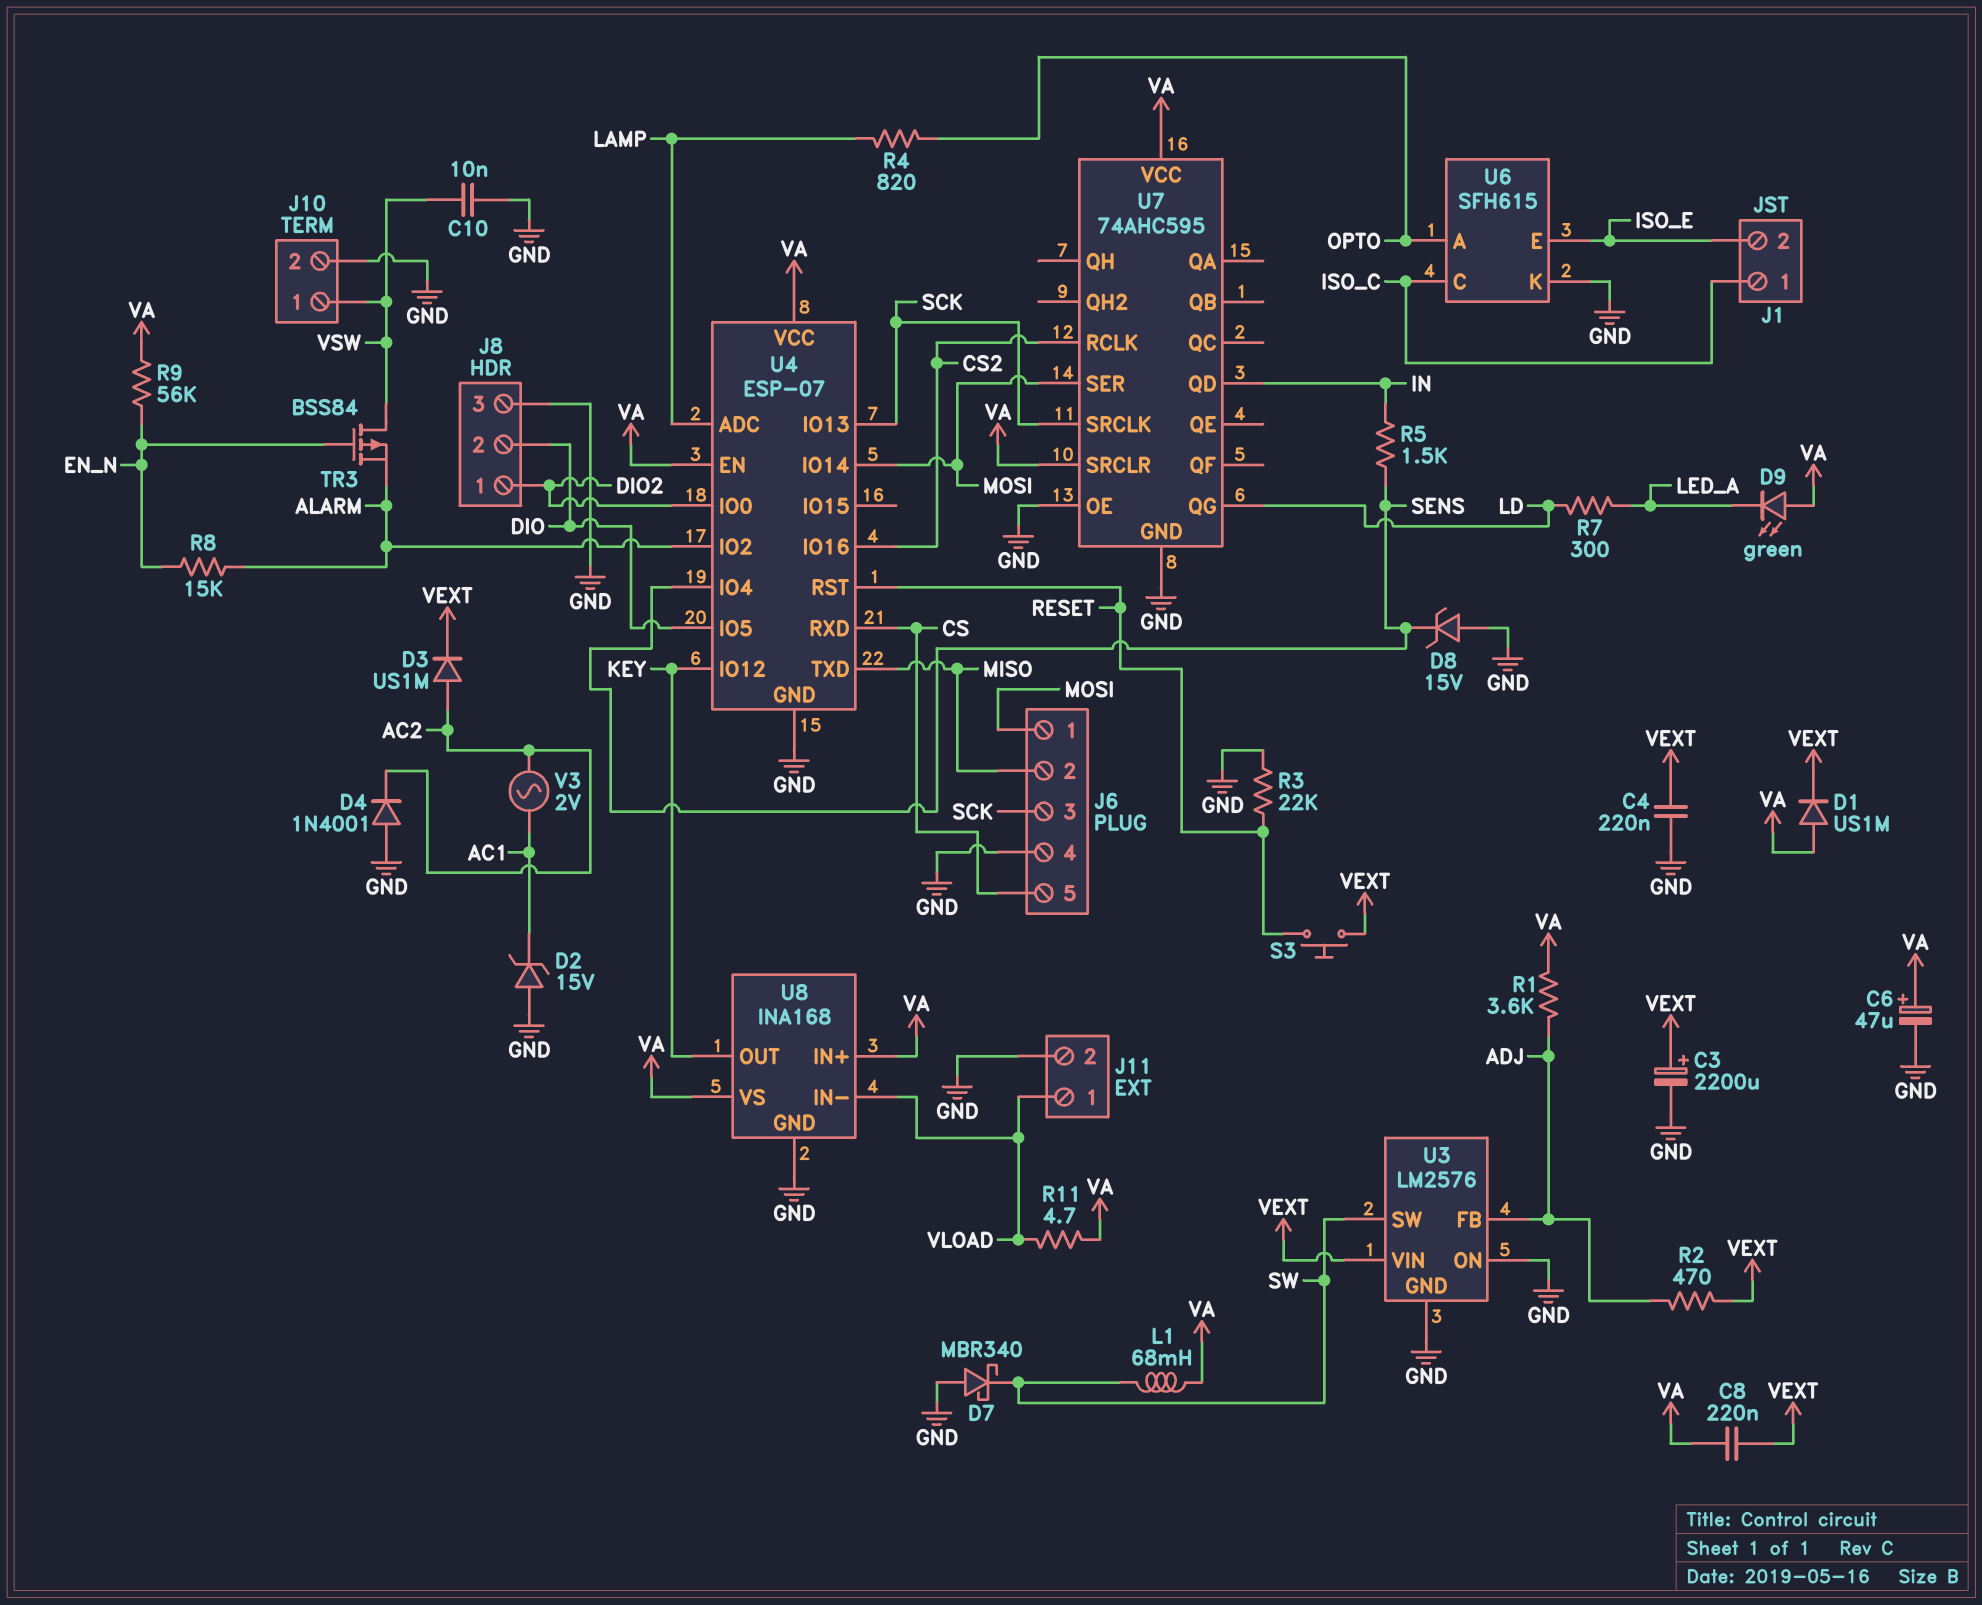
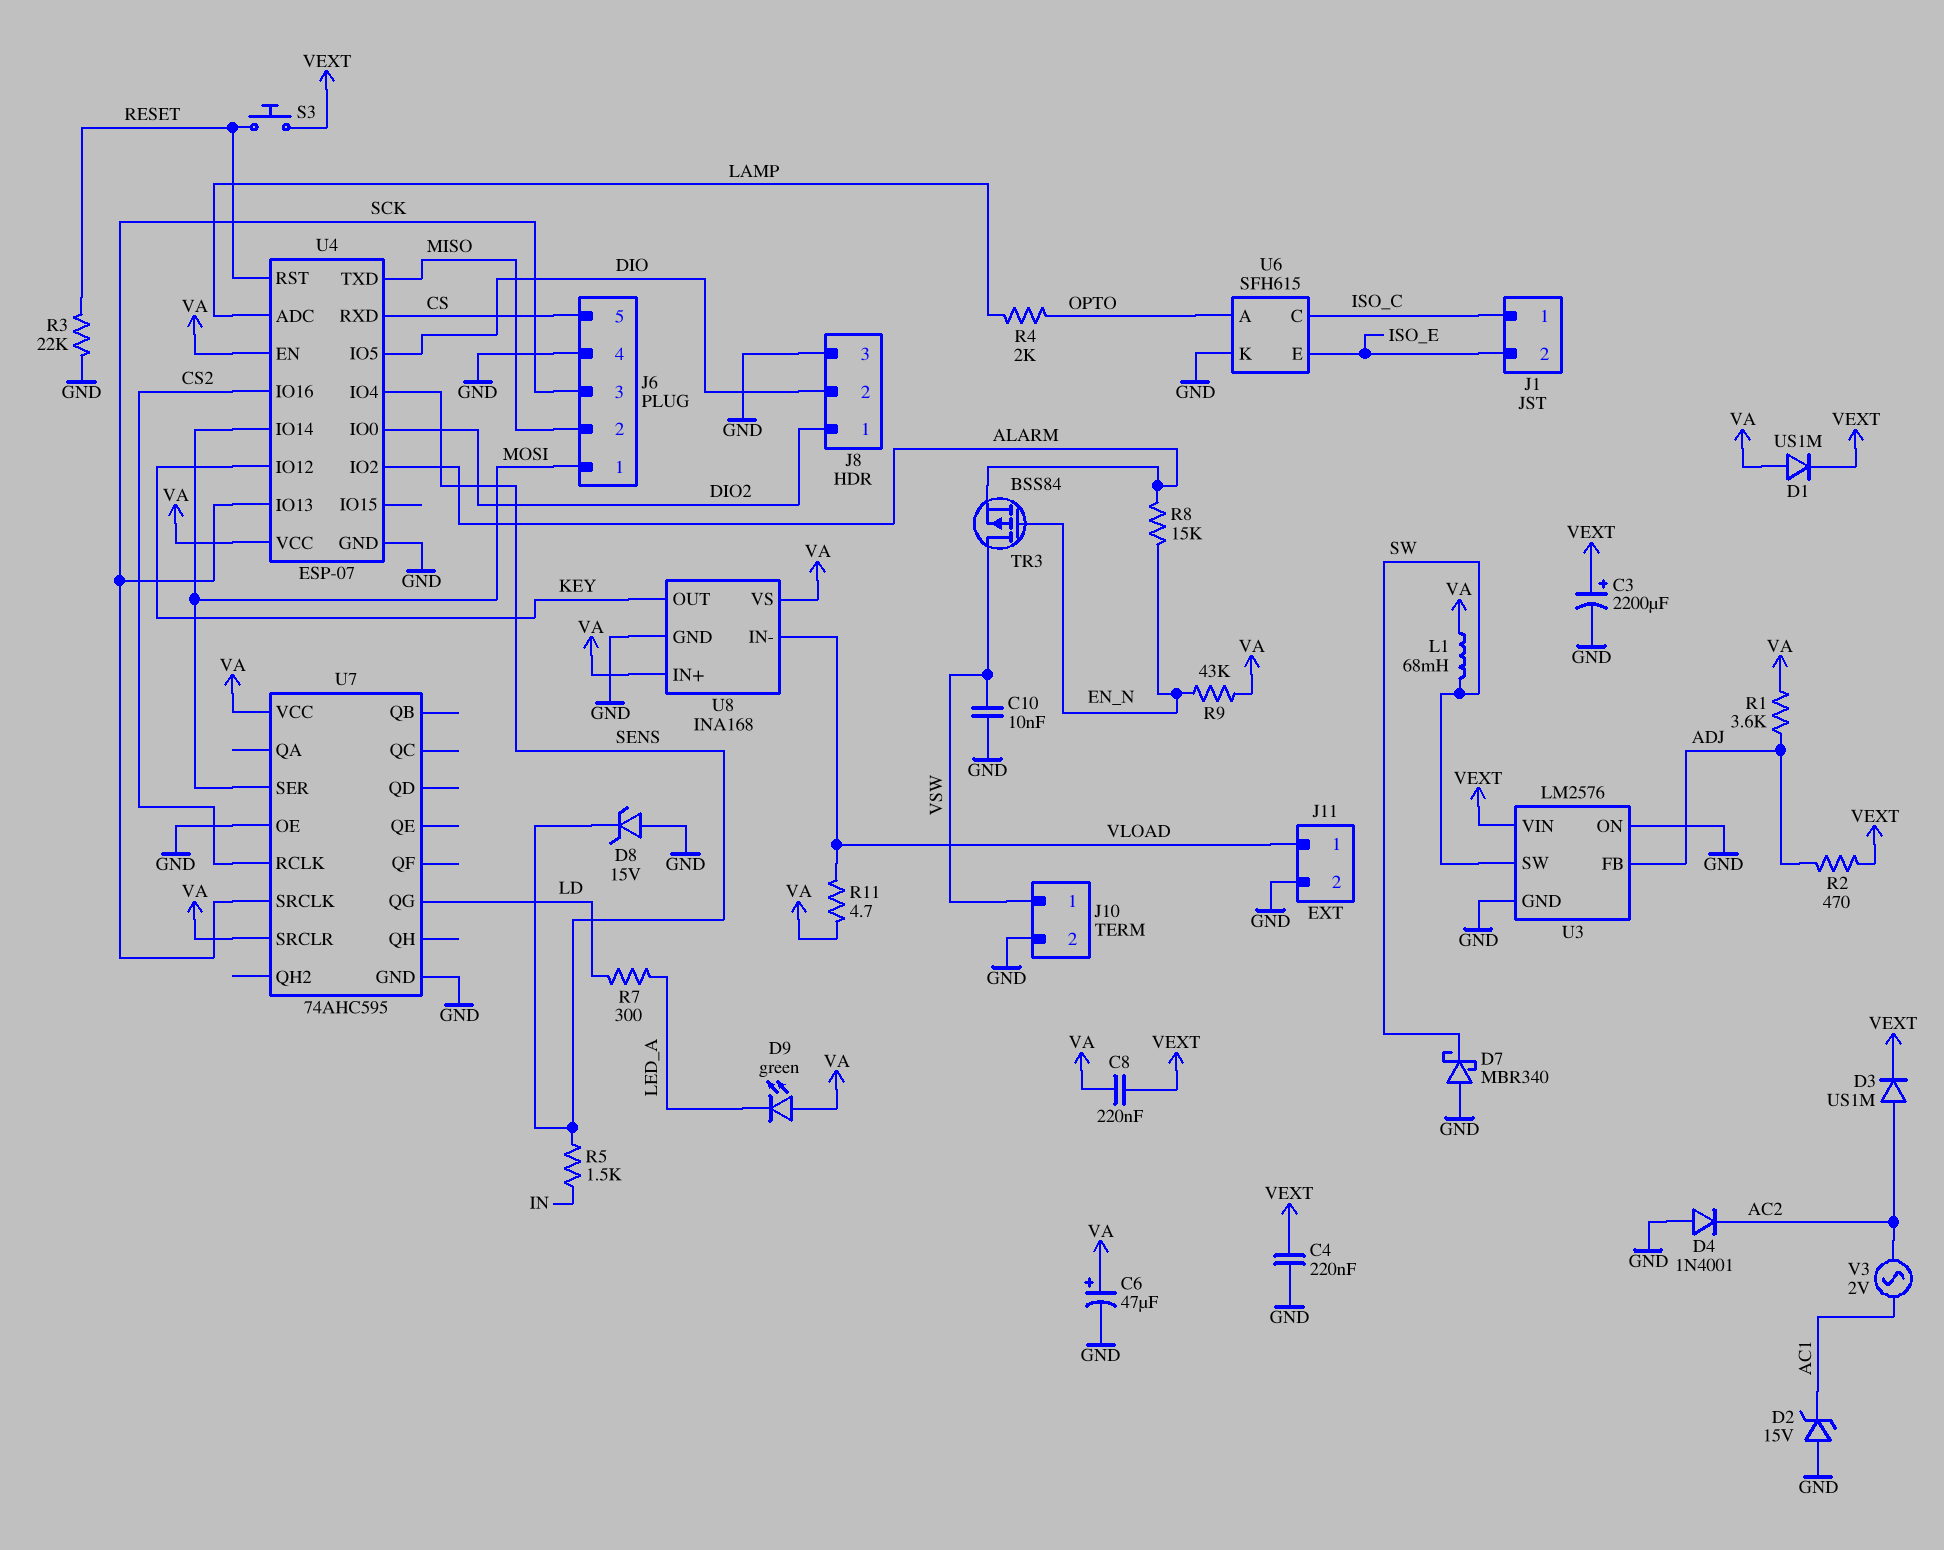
R4: 820 (LAMP, OPTO) -> 2k (LAMP, OPTO)
R9: 56k (EN_N, VA) -> 43k (EN_N, VA)
U7 pin QD: IN -> none

